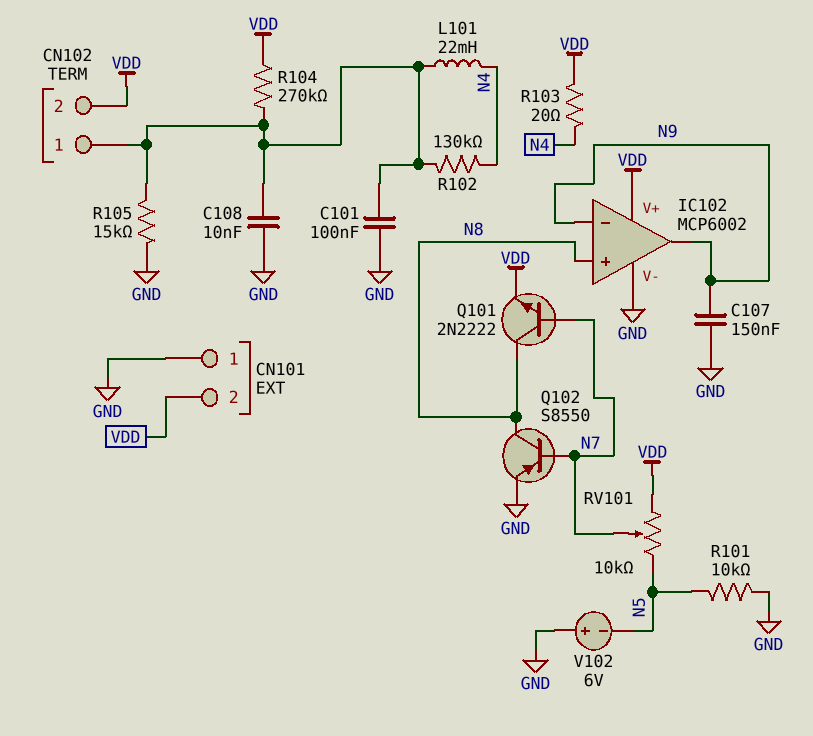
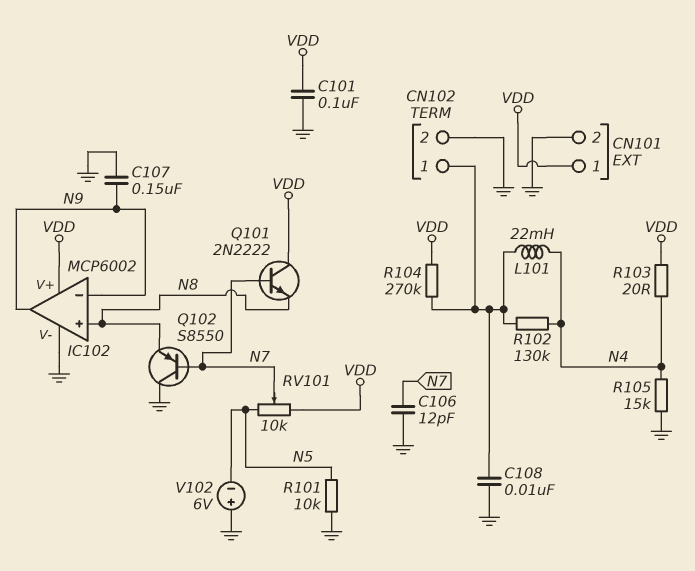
C101: 100nF (CN102/1, GND) -> 100nF (GND, VDD)
C106: none -> 12pF (GND, N7)
CN101 pin 1: GND -> VDD
CN101 pin 2: VDD -> GND
CN102 pin 2: VDD -> GND
Q101: NPN 2N2222 (B N7, C N8, E VDD) -> NPN 2N2222 (B N7, C VDD, E N8)
Q102: PNP S8550 (B N7, C N8, E GND) -> PNP S8550 (B N7, C GND, E N8)
R105: 15k (CN102/1, GND) -> 15k (GND, N4)

